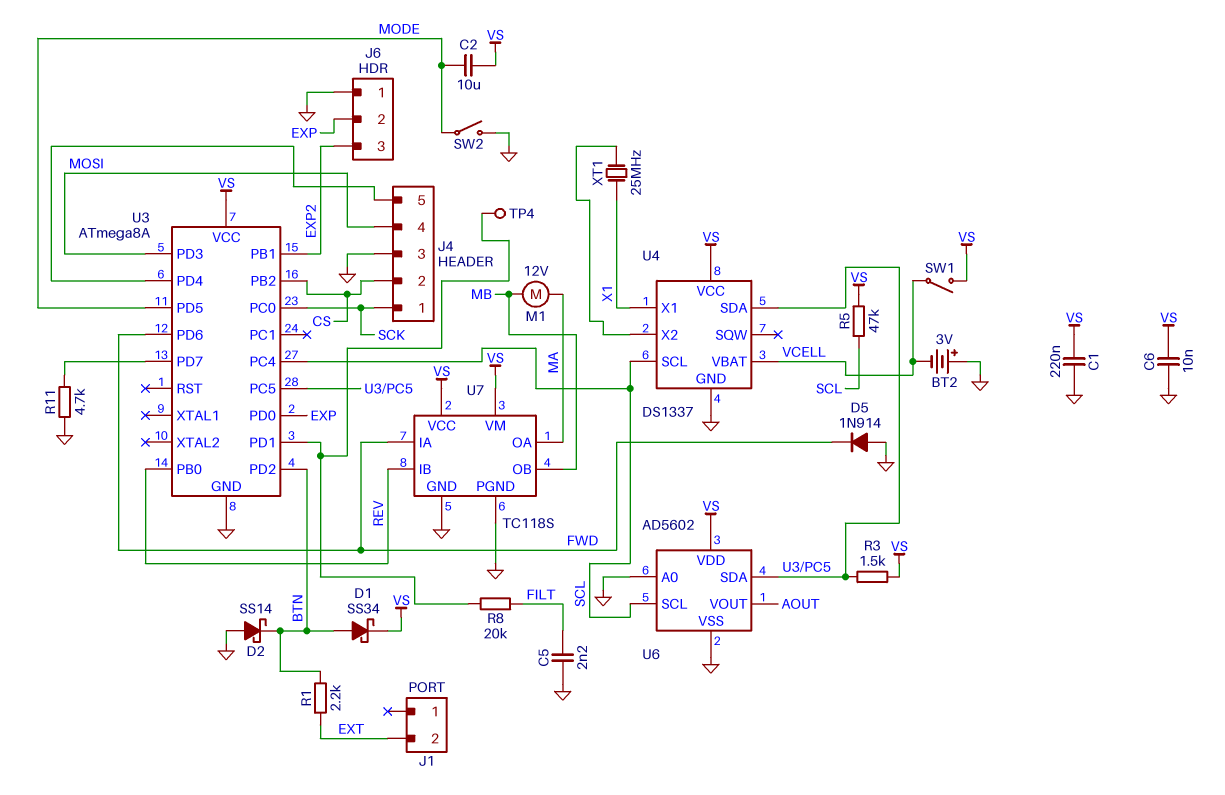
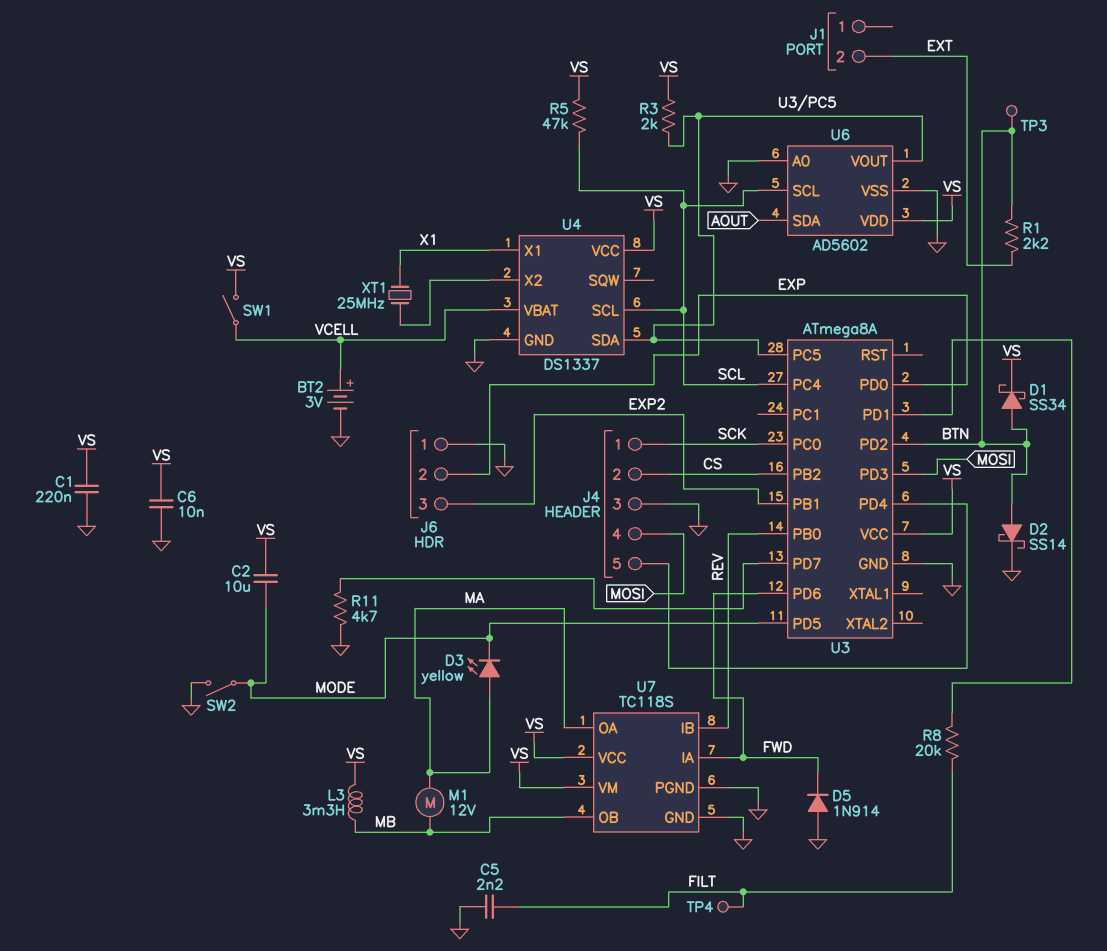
BT2: 3V (plus GND, minus VCELL) -> 3V (plus VCELL, minus GND)
D2: schottky SS14 (A GND, K BTN) -> schottky SS14 (A BTN, K GND)
D3: none -> LED yellow (A MA, K MODE)
L3: none -> 3.3mH (MB, VS)
R3: 1.5k (U3/PC5, VS) -> 2k (U3/PC5, VS)
TP3: none -> test point (BTN)
TP4: test point (U3/PD1) -> test point (FILT)
U6 pin SDA: U3/PC5 -> AOUT
U6 pin VOUT: AOUT -> U3/PC5

